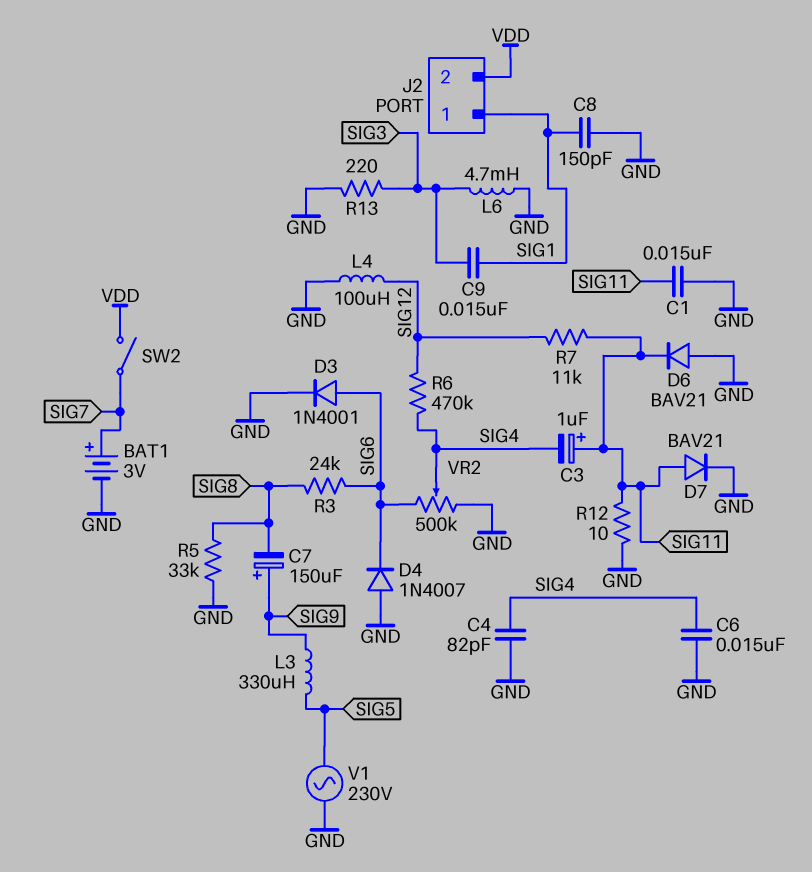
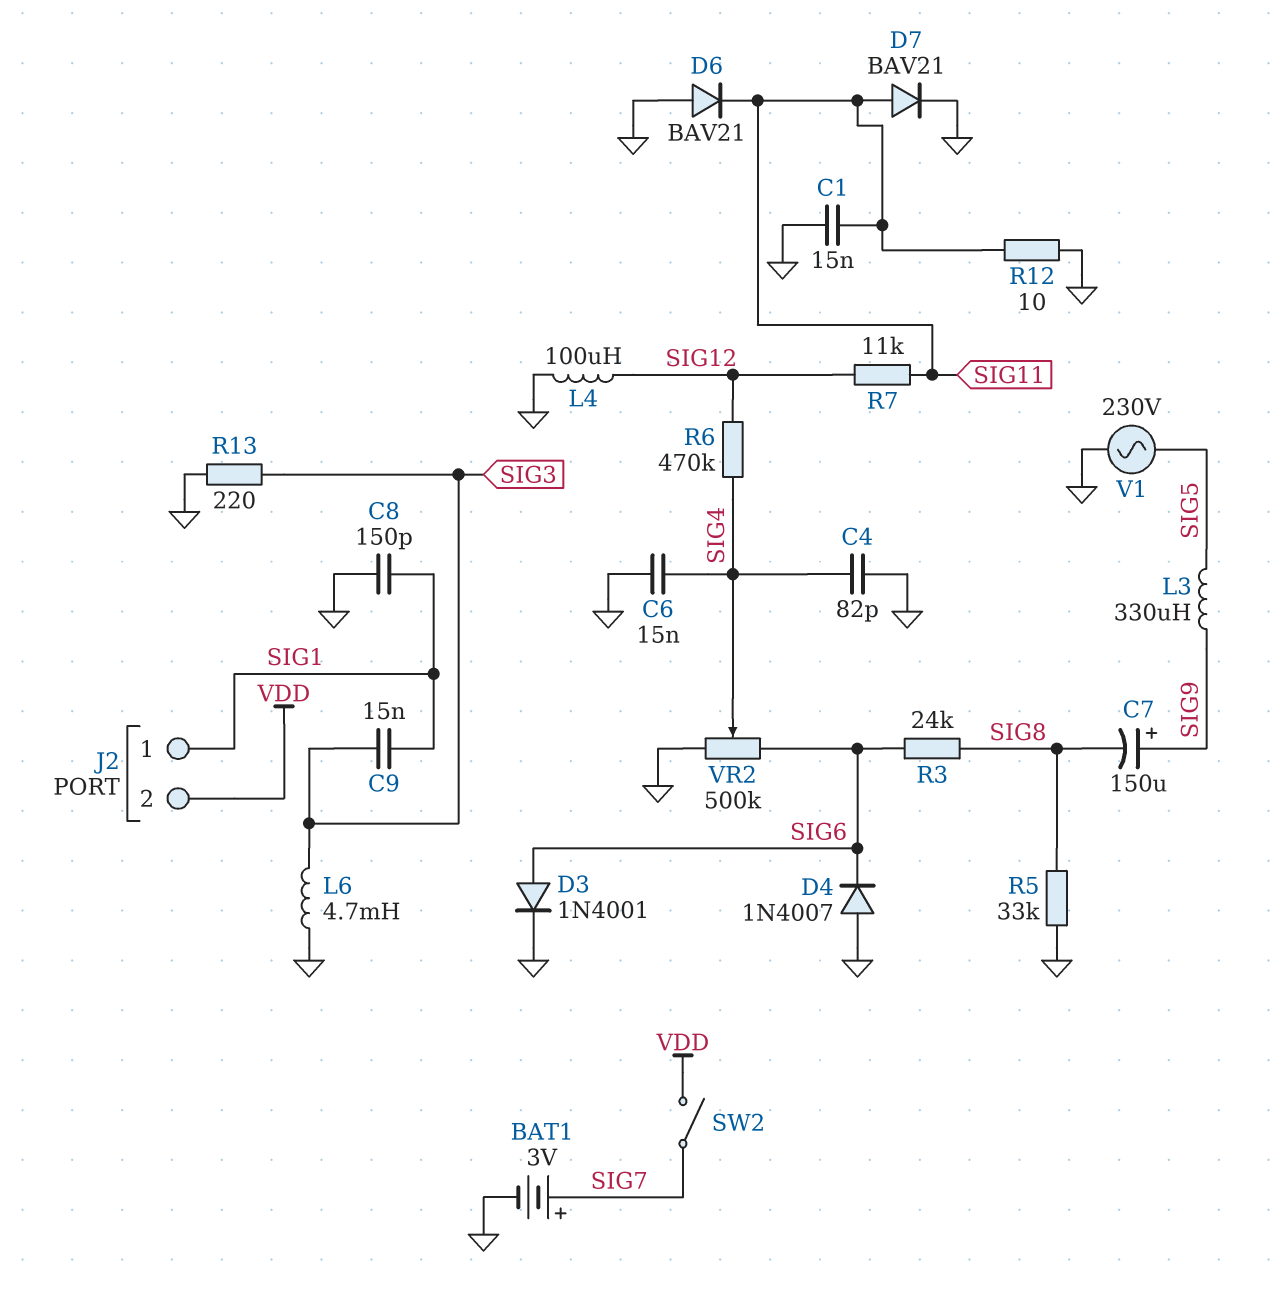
C3: 1uF (plus SIG11, minus SIG4) -> none

